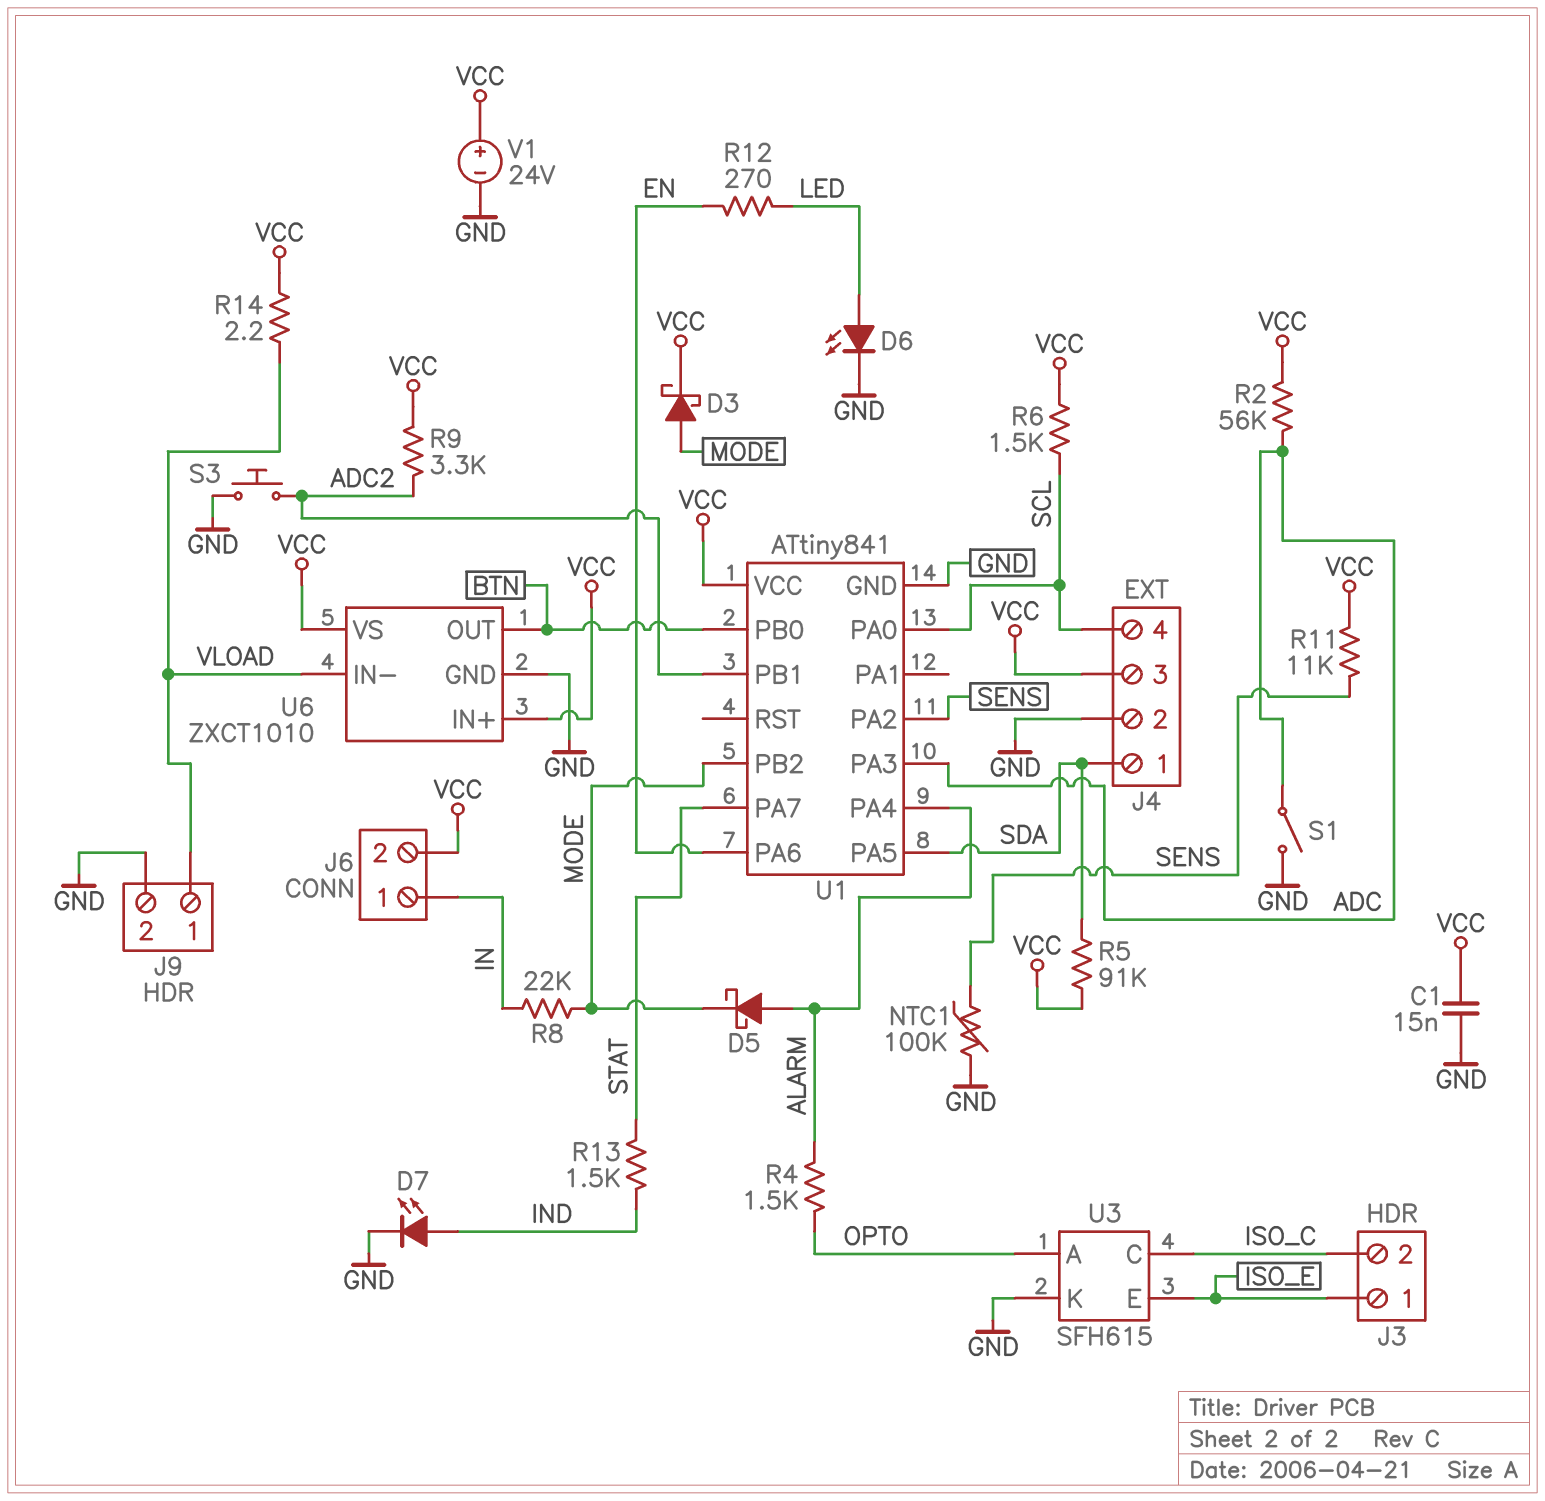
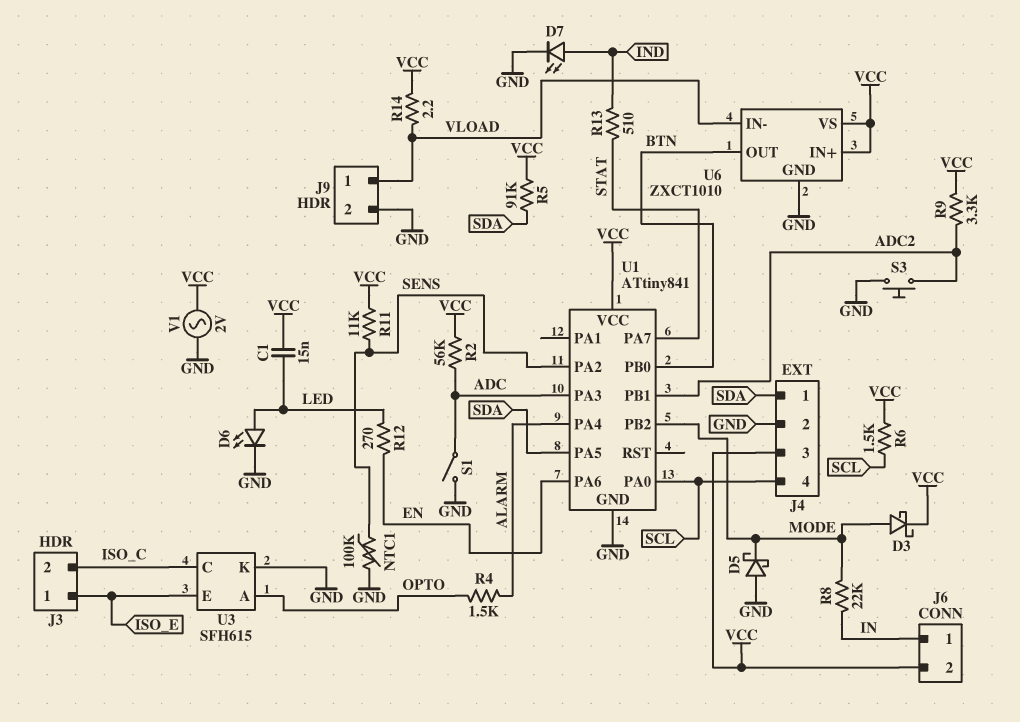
C1: 15nF (GND, VCC) -> 15nF (LED, VCC)
D5: schottky (A ALARM, K MODE) -> schottky (A GND, K MODE)
R13: 1.5k (IND, STAT) -> 510 (IND, STAT)
V1: 24V (plus VCC, minus GND) -> AC 2V (GND, VCC)

